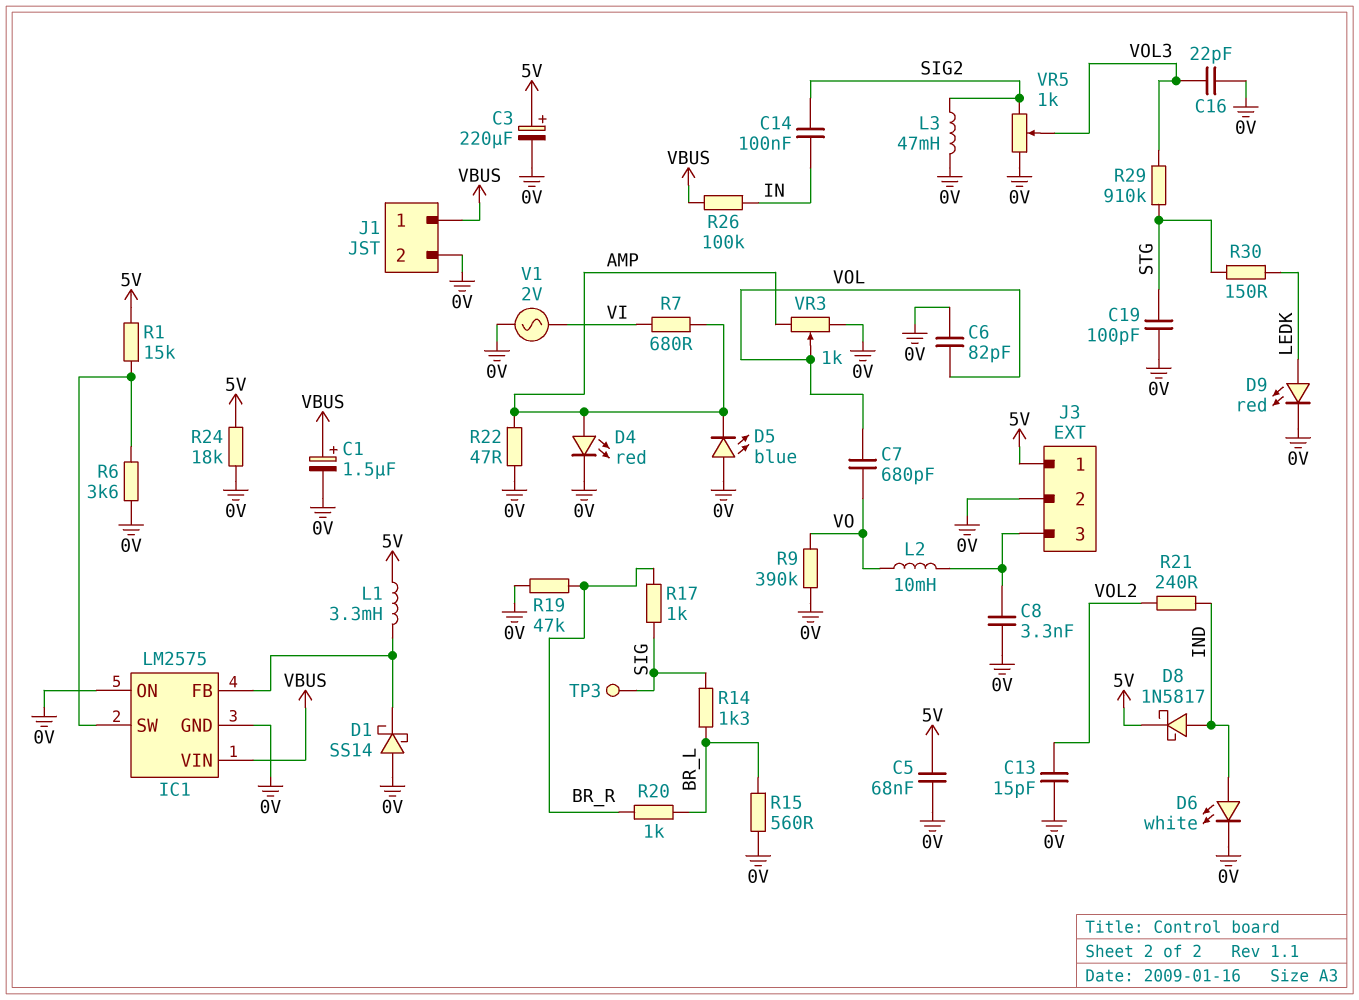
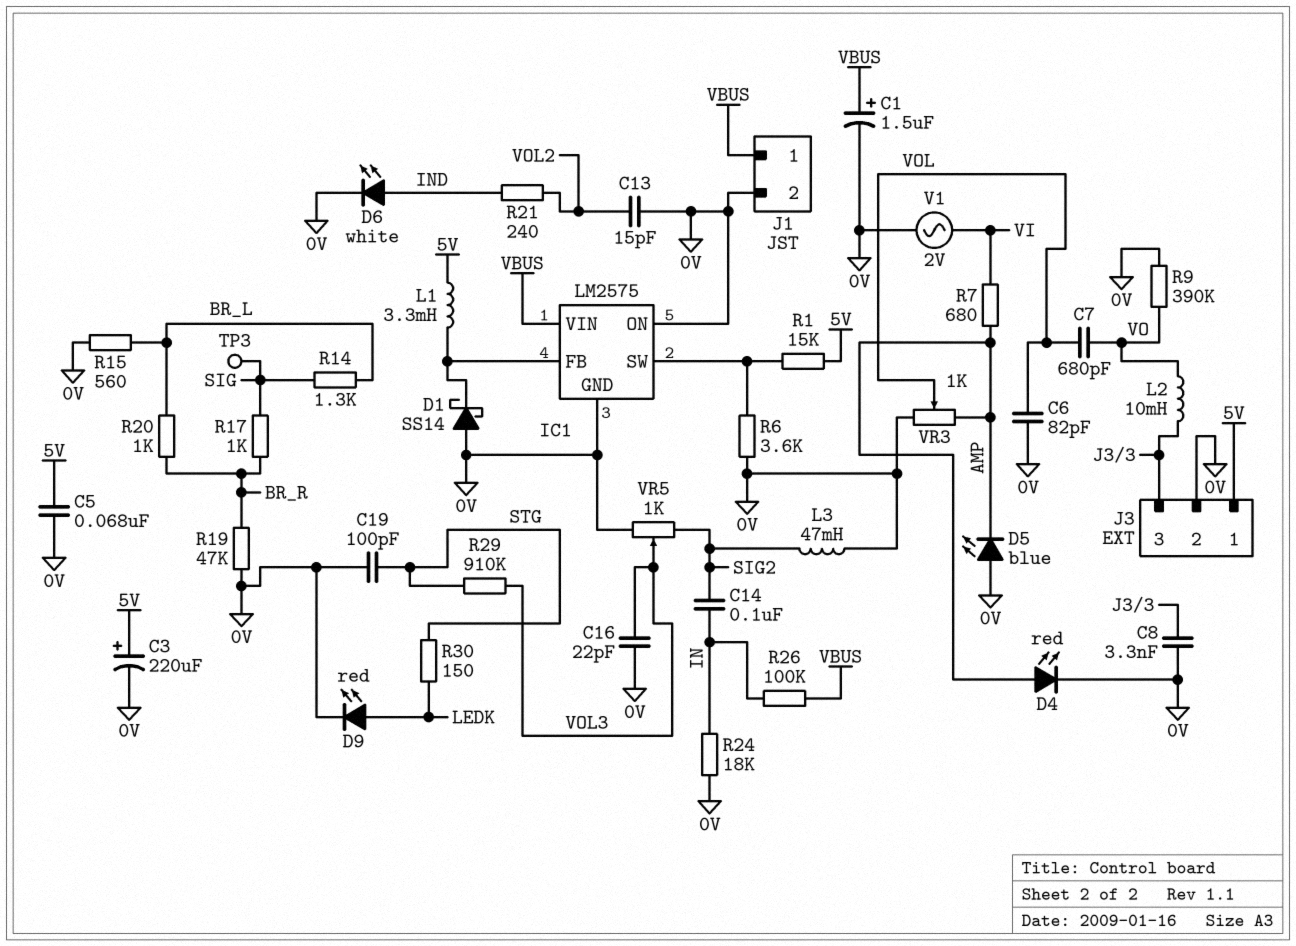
D8: schottky 1N5817 (A IND, K 5V) -> none
R22: 47 (0V, AMP) -> none
R24: 18k (0V, 5V) -> 18k (0V, IN)

